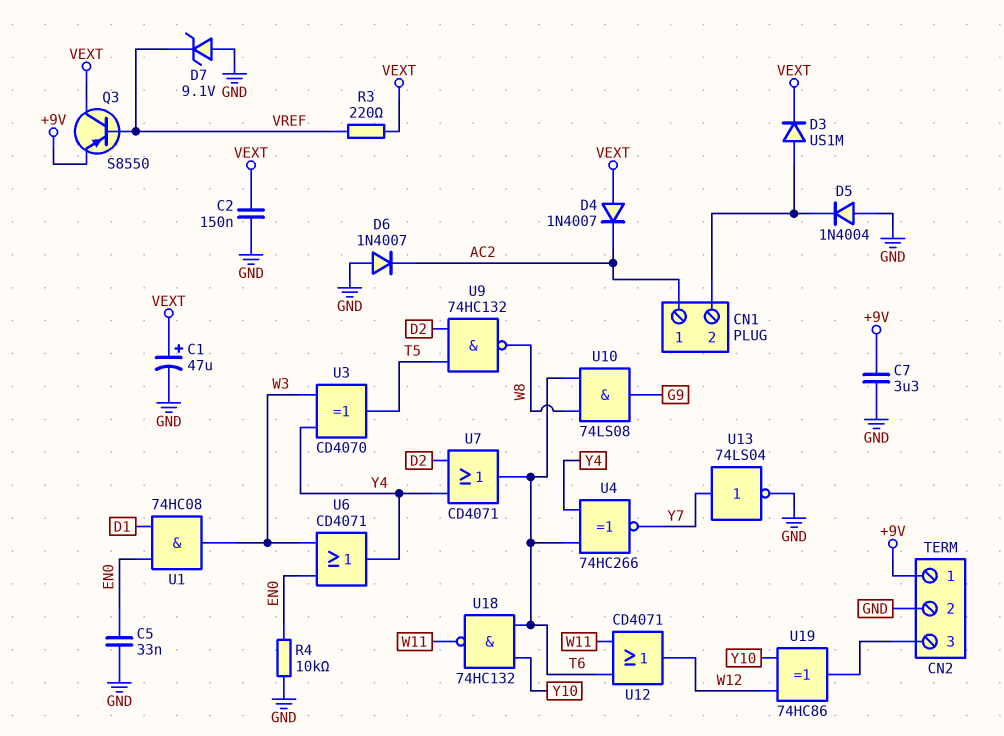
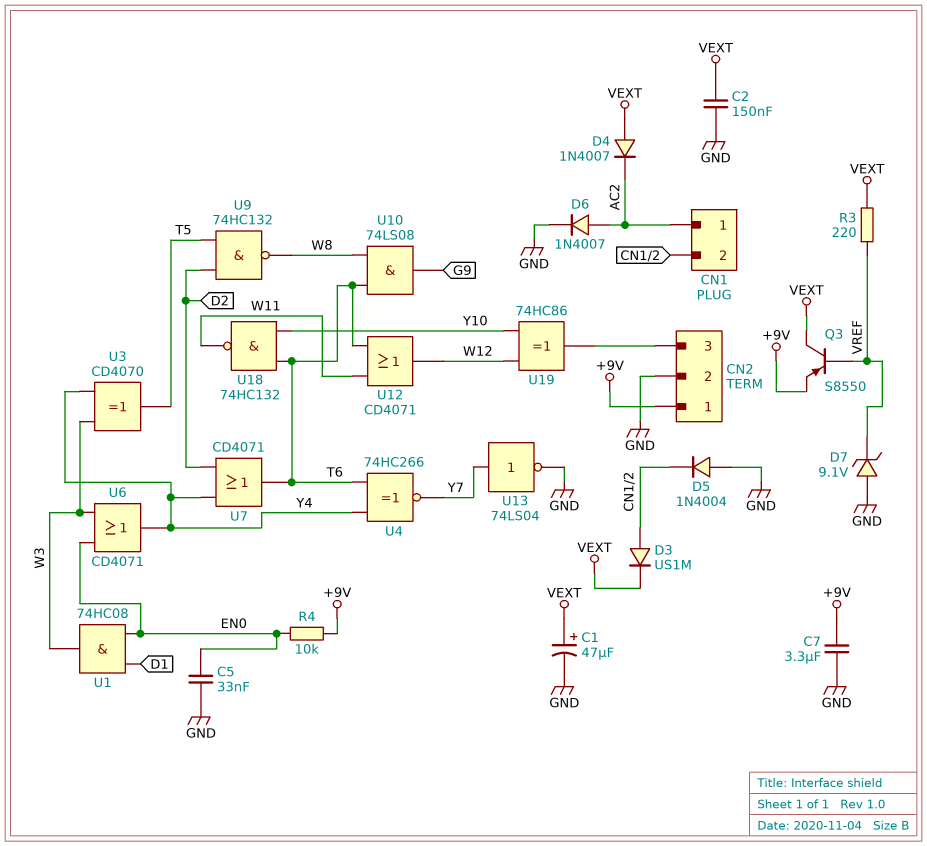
D6: diode 1N4007 (A GND, K AC2) -> diode 1N4007 (A AC2, K GND)
R4: 10k (EN0, GND) -> 10k (+9V, EN0)

